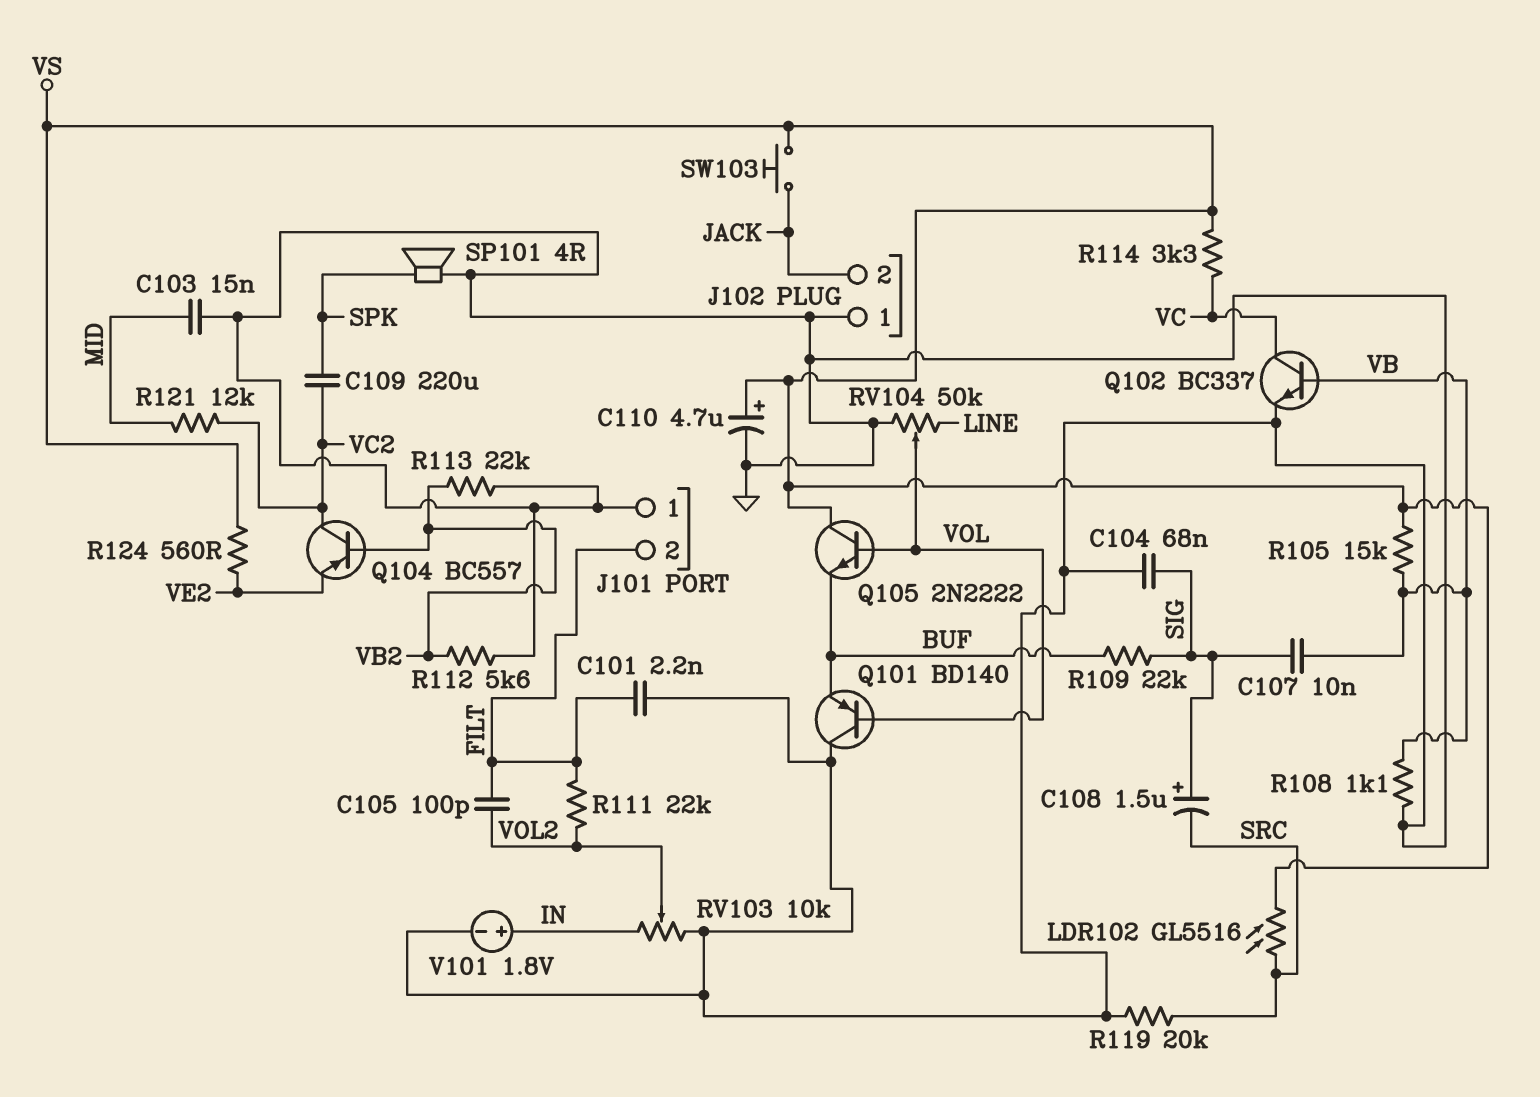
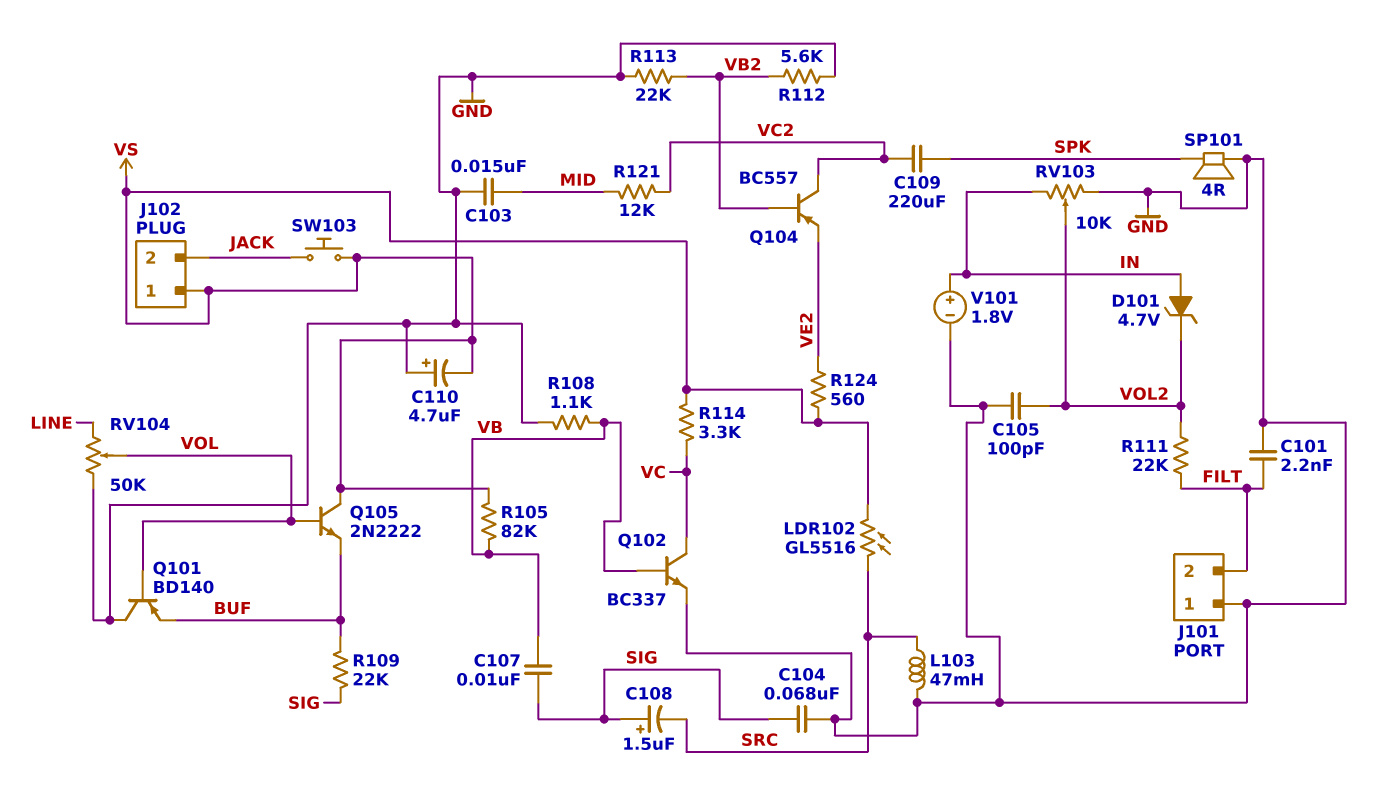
C105: 100pF (FILT, VOL2) -> 100pF (GND, VOL2)
C110: 4.7uF (plus VS, minus GND) -> 4.7uF (plus GND, minus VS)
D101: none -> zener 4.7V (A IN, K VOL2)
J102 pin 1: GND -> VS
L103: none -> 47mH (GND, SRC)
R105: 15k (VB, VS) -> 82k (VB, VS)
R119: 20k (GND, SRC) -> none

